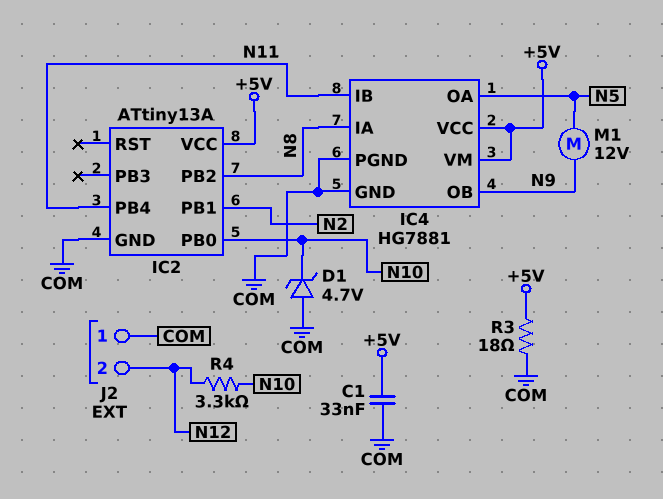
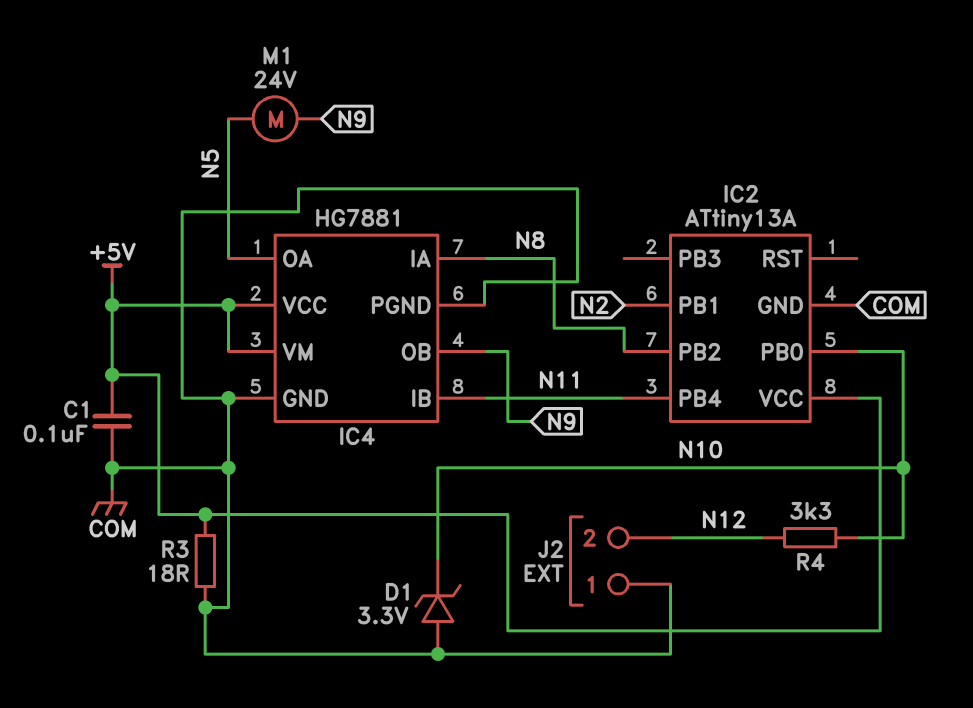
C1: 33nF (+5V, COM) -> 100nF (+5V, COM)
D1: zener 4.7V (A COM, K N10) -> zener 3.3V (A COM, K N10)
M1: motor 12V (N5, N9) -> motor 24V (N5, N9)

